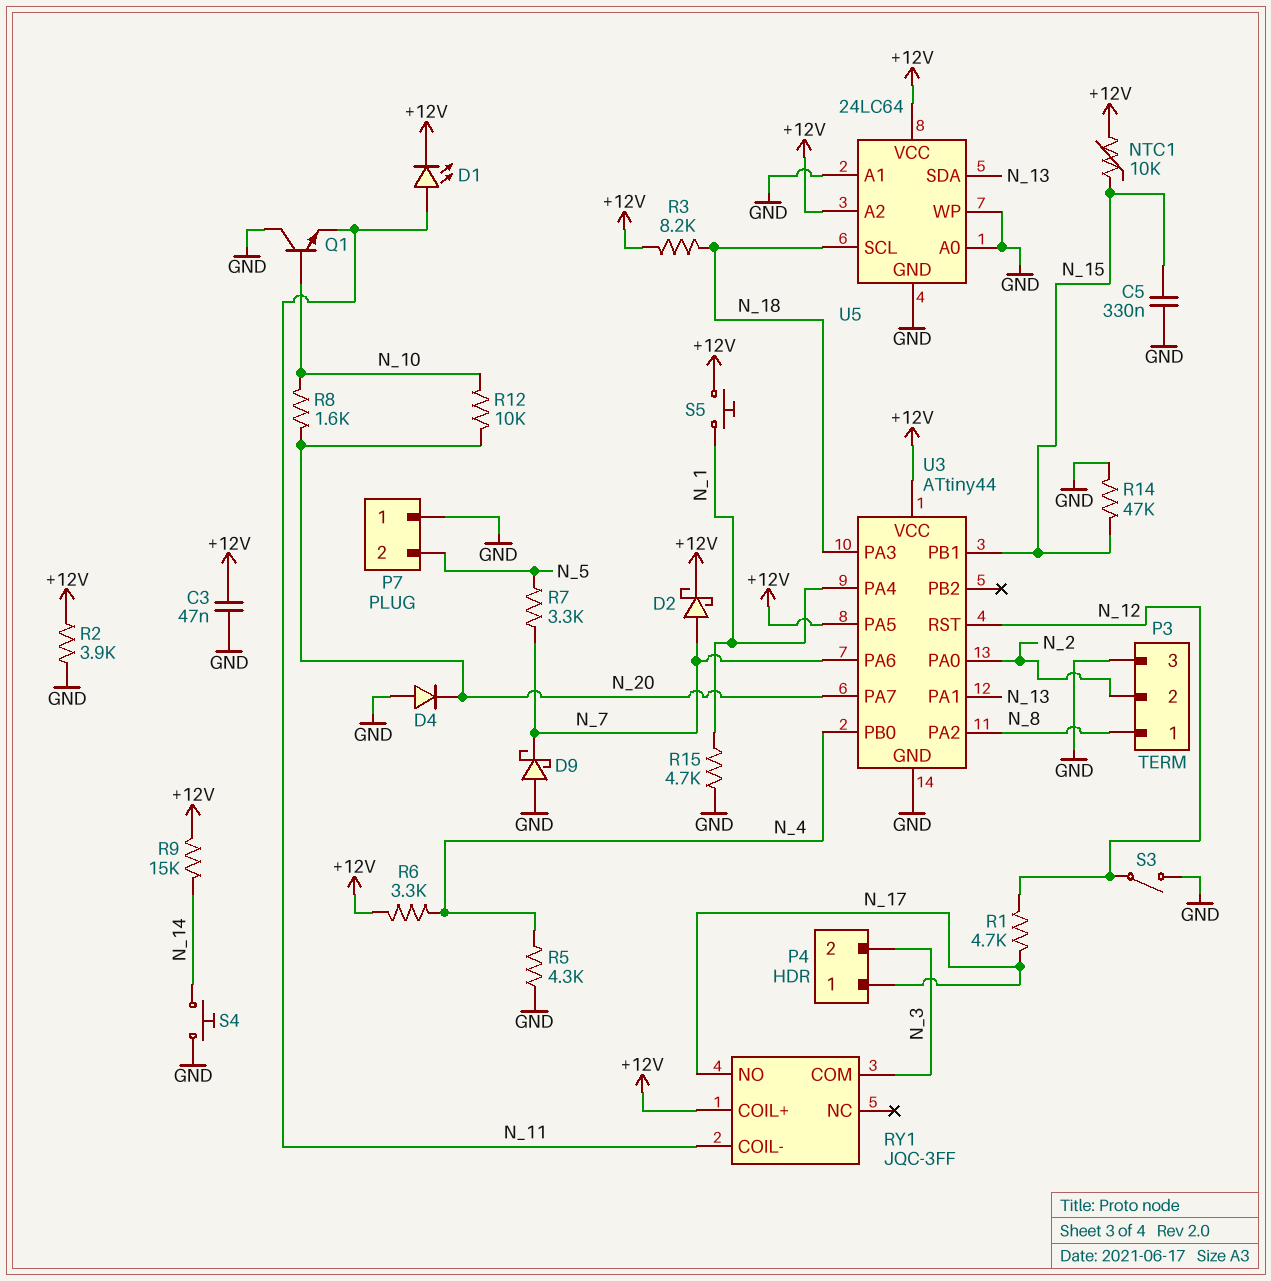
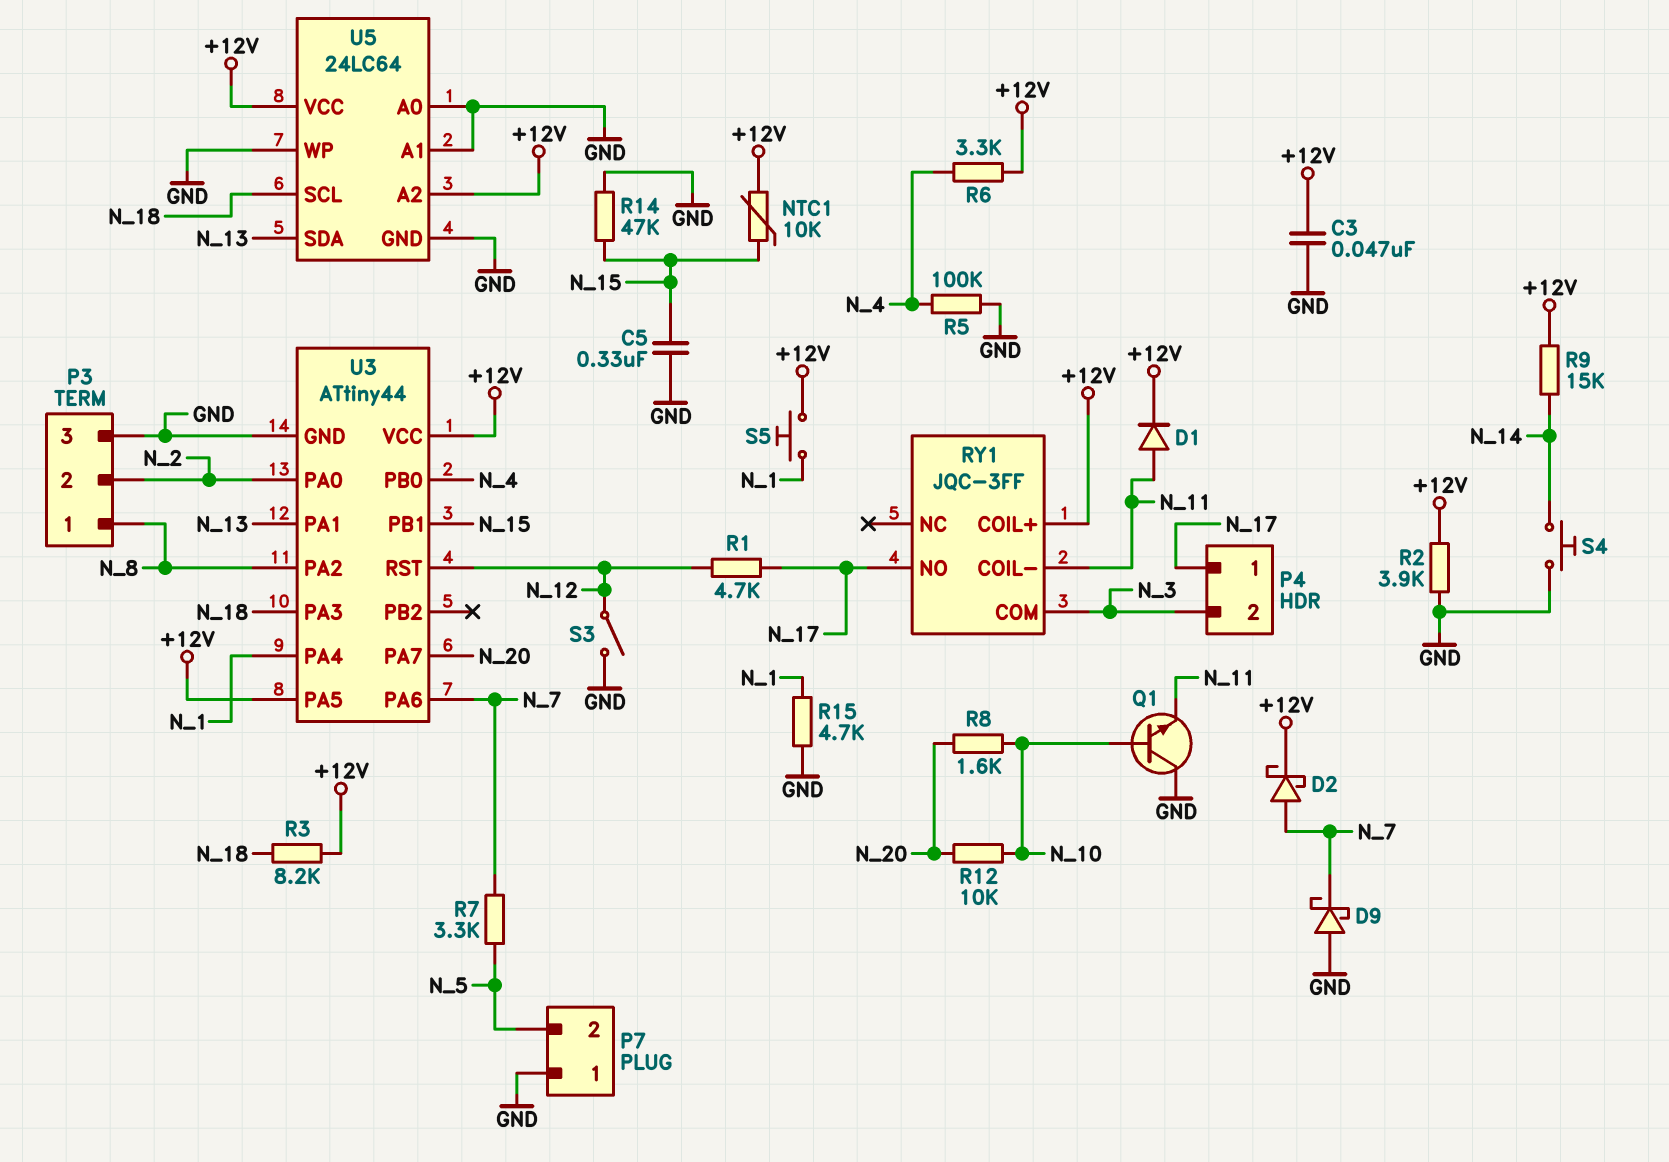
D1: LED (A N_11, K +12V) -> diode (A N_11, K +12V)
D4: diode (A GND, K N_20) -> none
R5: 4.3k (GND, N_4) -> 100k (GND, N_4)

